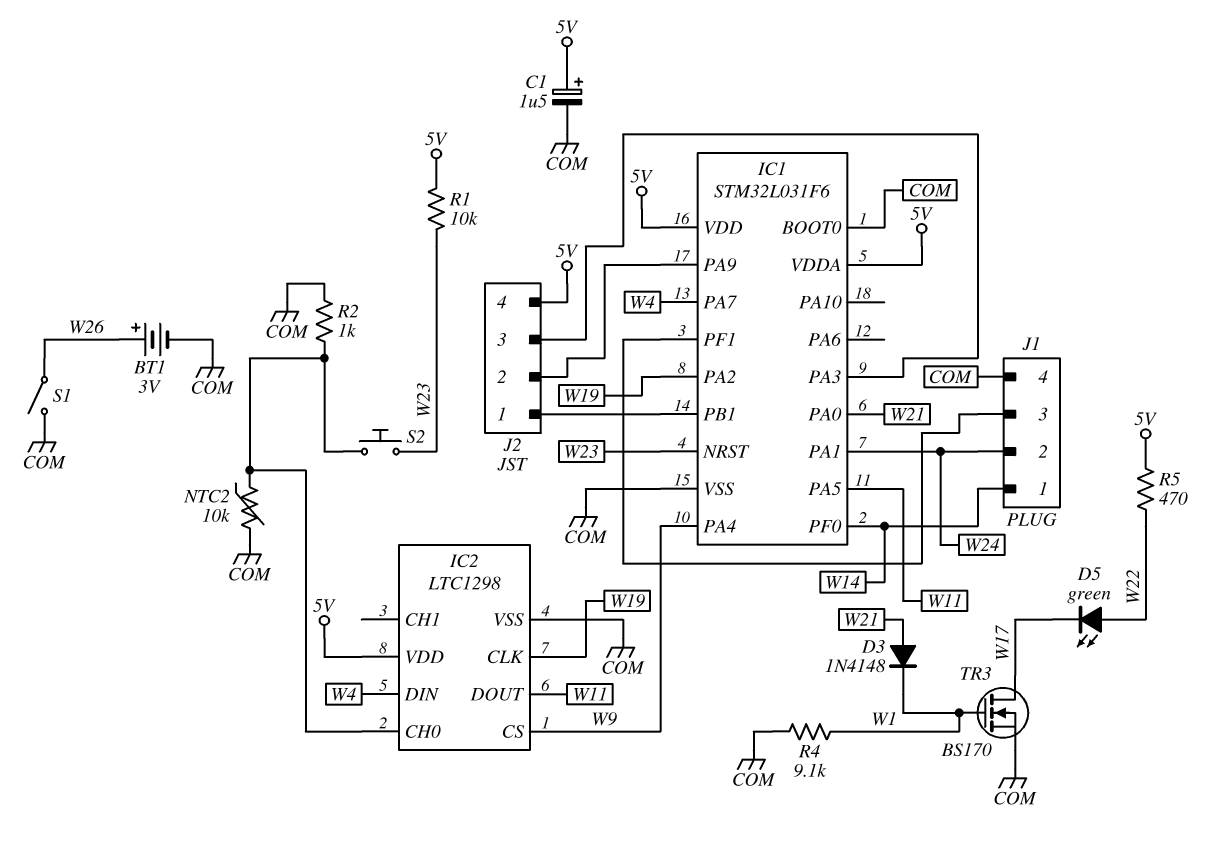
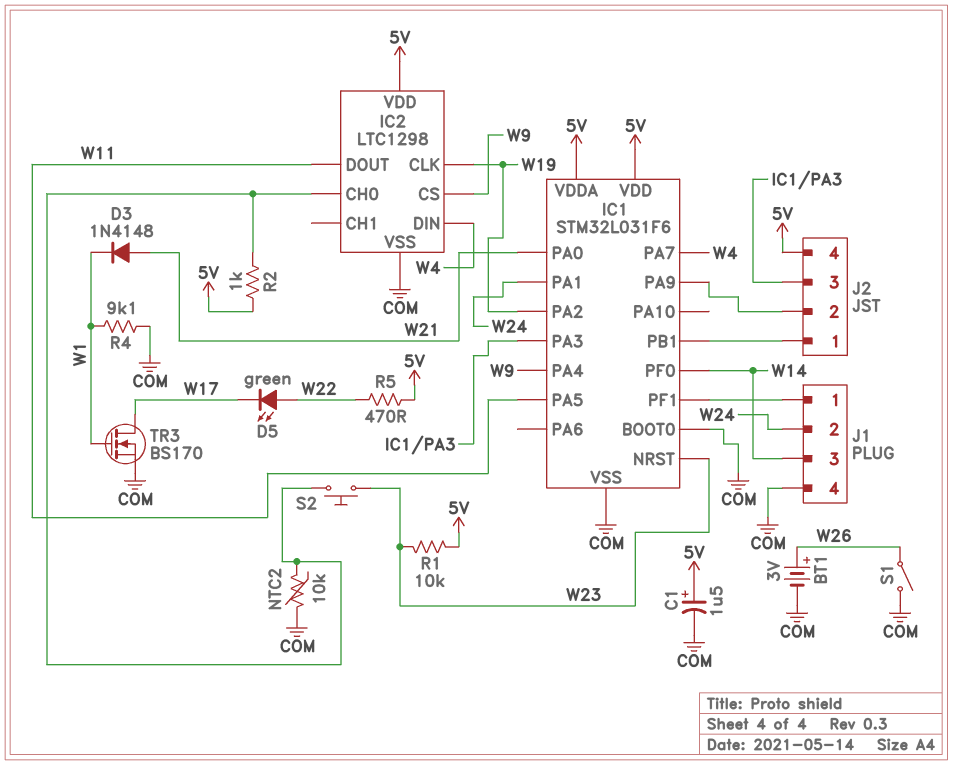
J1 pin 1: W14 -> IC1/PF1
J1 pin 3: IC1/PF1 -> W14
R2: 1k (COM, IC2/CH0) -> 1k (5V, IC2/CH0)

